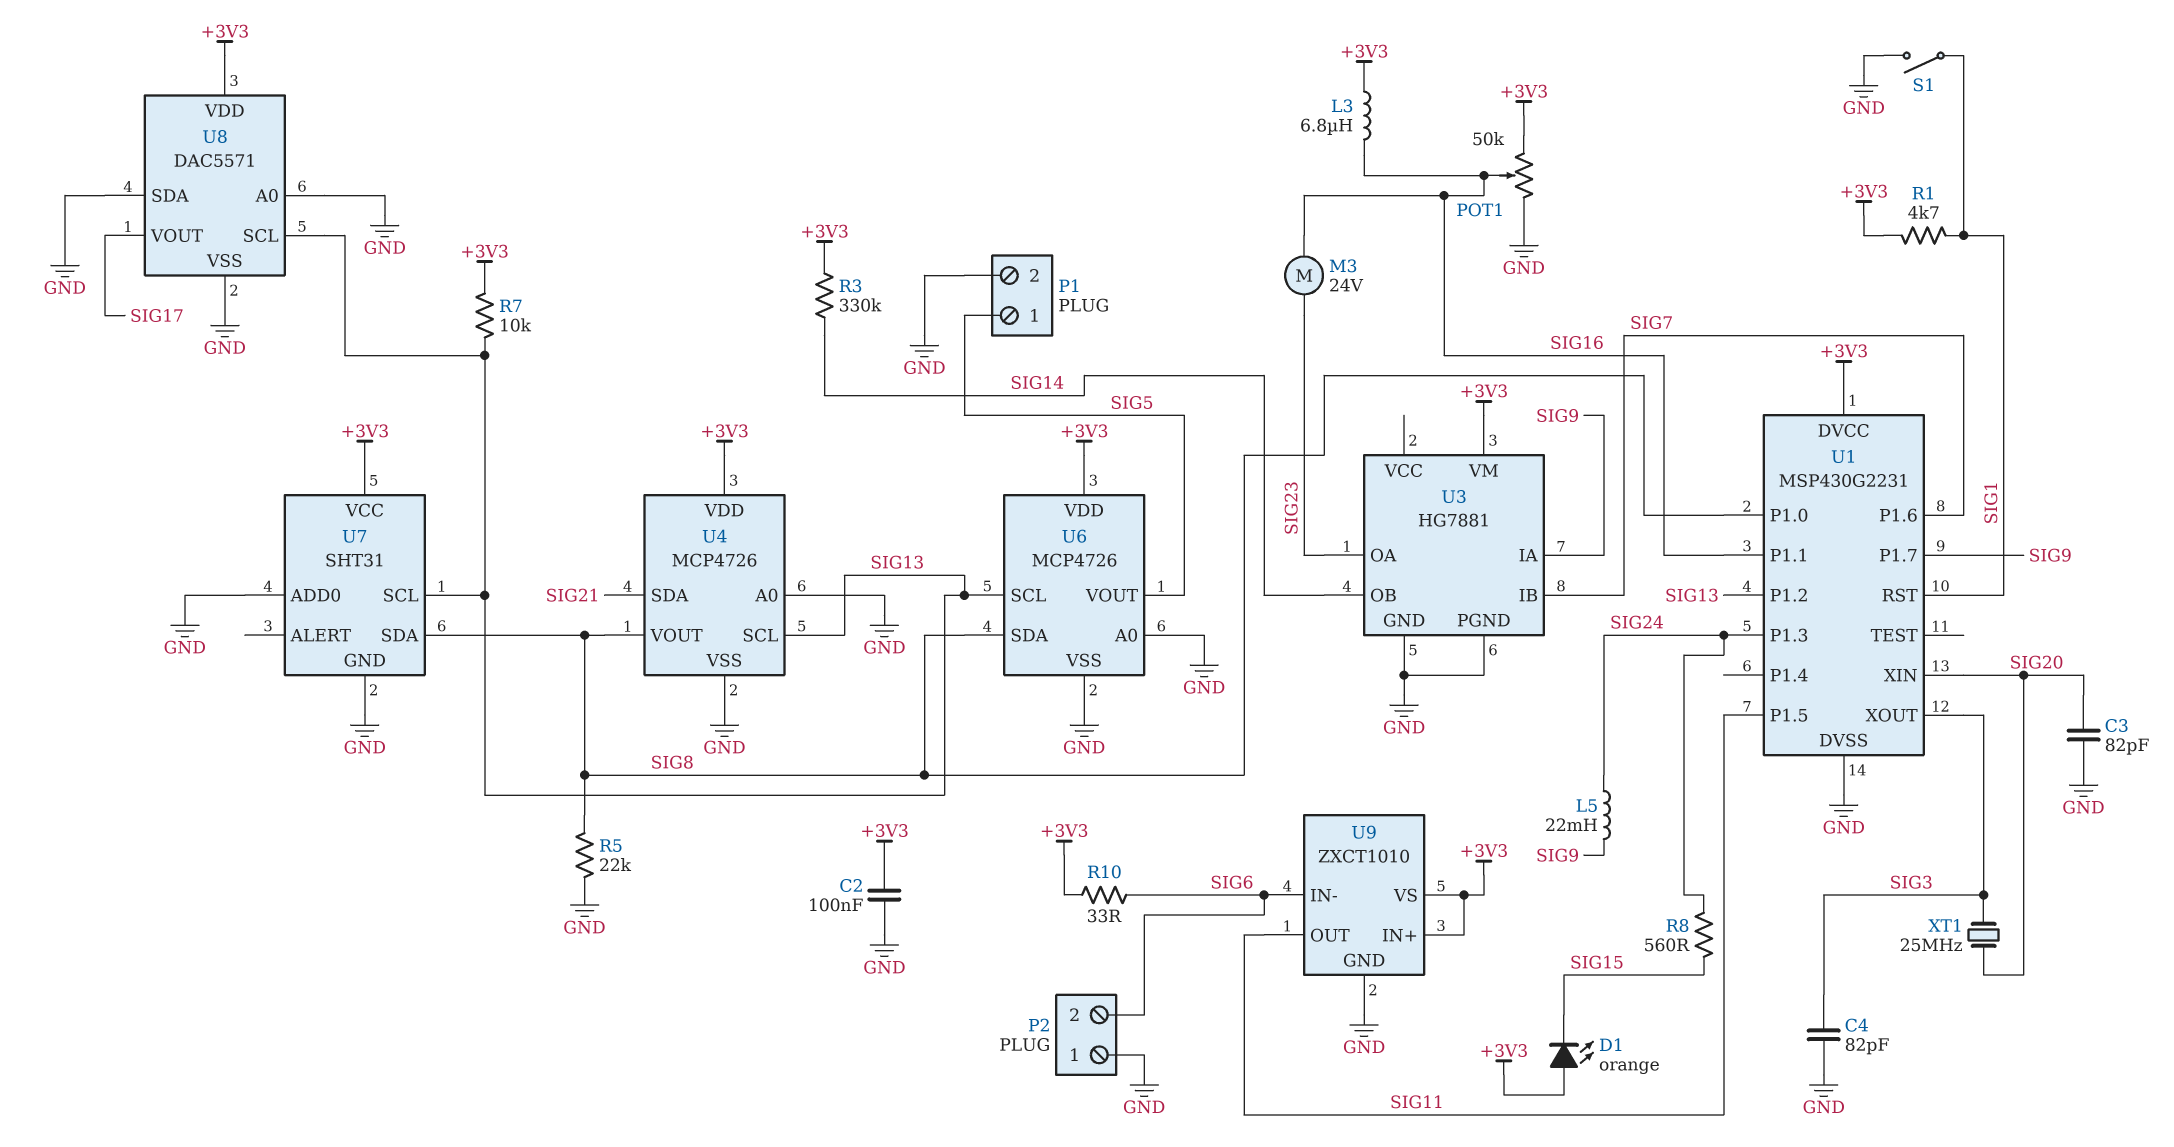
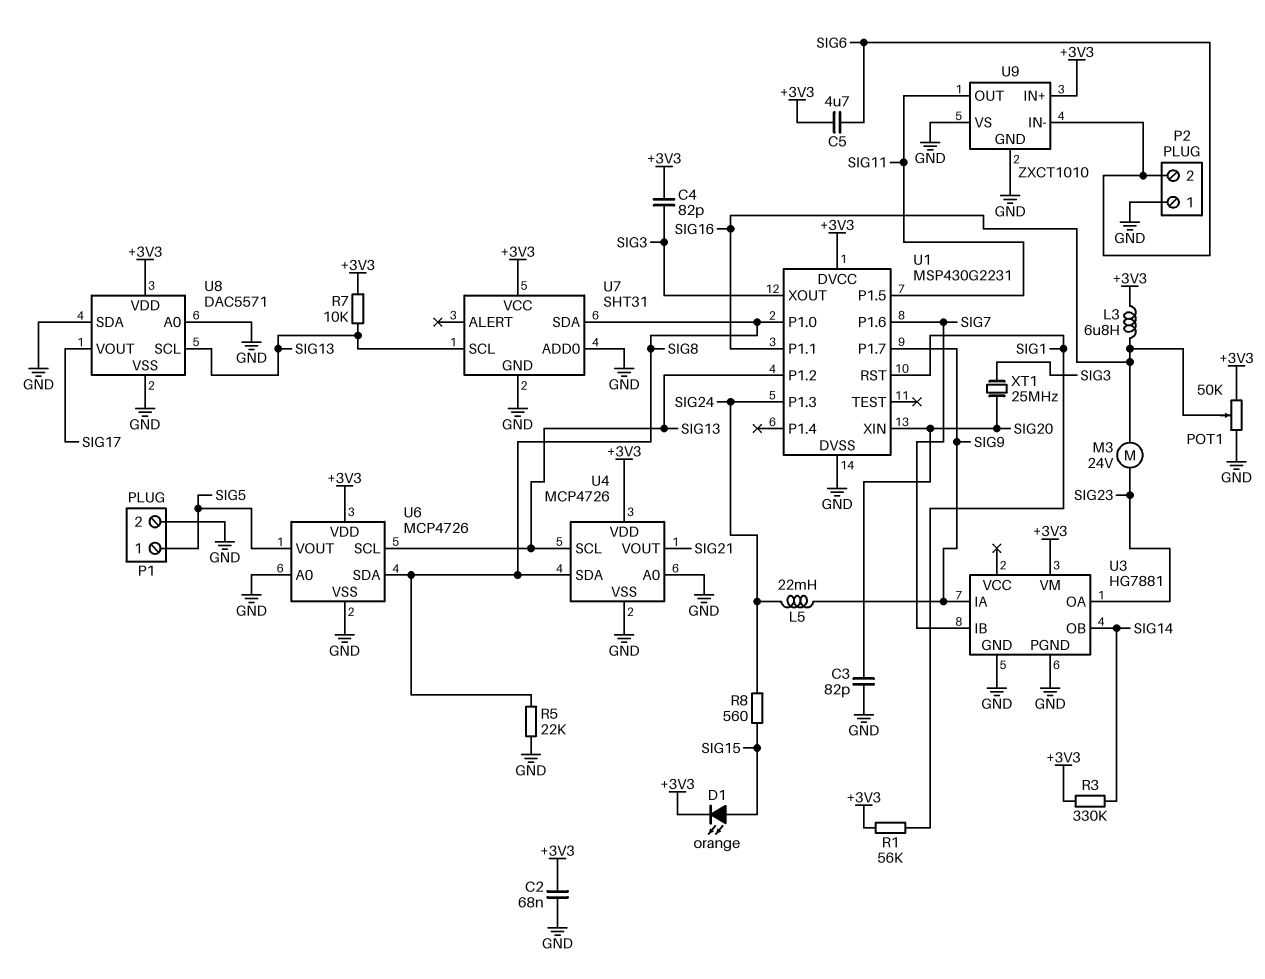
C2: 100nF (+3V3, GND) -> 68nF (+3V3, GND)
C4: 82pF (GND, SIG3) -> 82pF (+3V3, SIG3)
C5: none -> 4.7uF (+3V3, SIG6)
D1: LED orange (A +3V3, K SIG15) -> LED orange (A SIG15, K +3V3)
R1: 4.7k (+3V3, SIG1) -> 56k (+3V3, SIG1)
R10: 33 (+3V3, SIG6) -> none
S1: switch (GND, SIG1) -> none
U4 pin SDA: SIG21 -> SIG8
U4 pin VOUT: SIG8 -> SIG21
U9 pin VS: +3V3 -> GND

